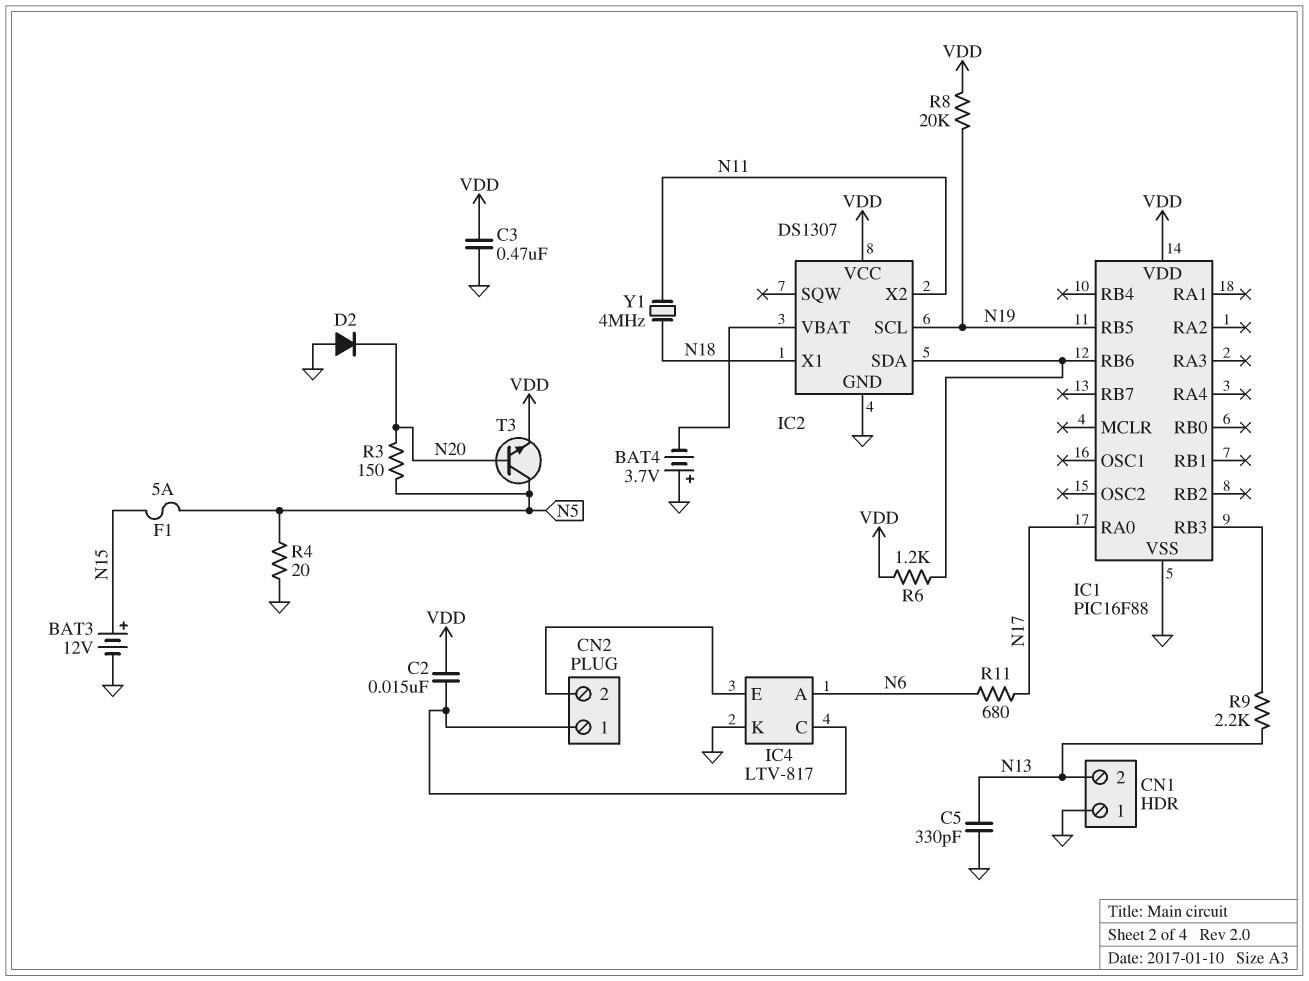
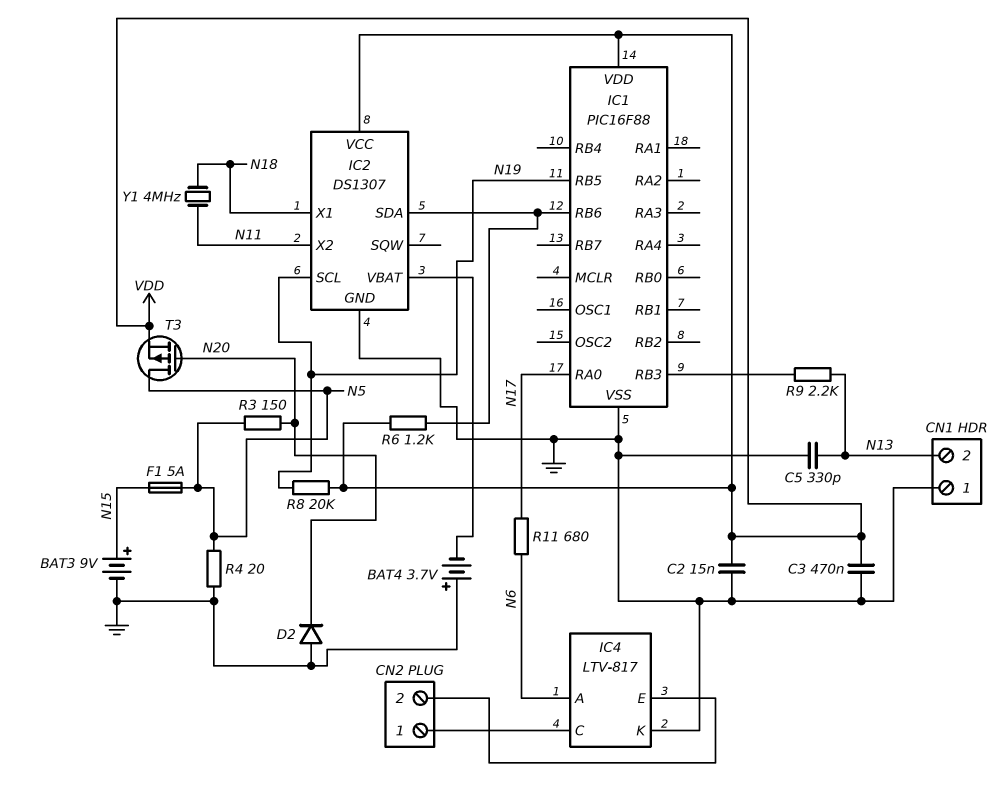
BAT3: 12V (plus N15, minus GND) -> 9V (plus N15, minus GND)
C2: 15nF (CN2/1, VDD) -> 15nF (GND, VDD)
T3: NPN (B N20, C N5, E VDD) -> PMOS (G N20, D N5, S VDD)

